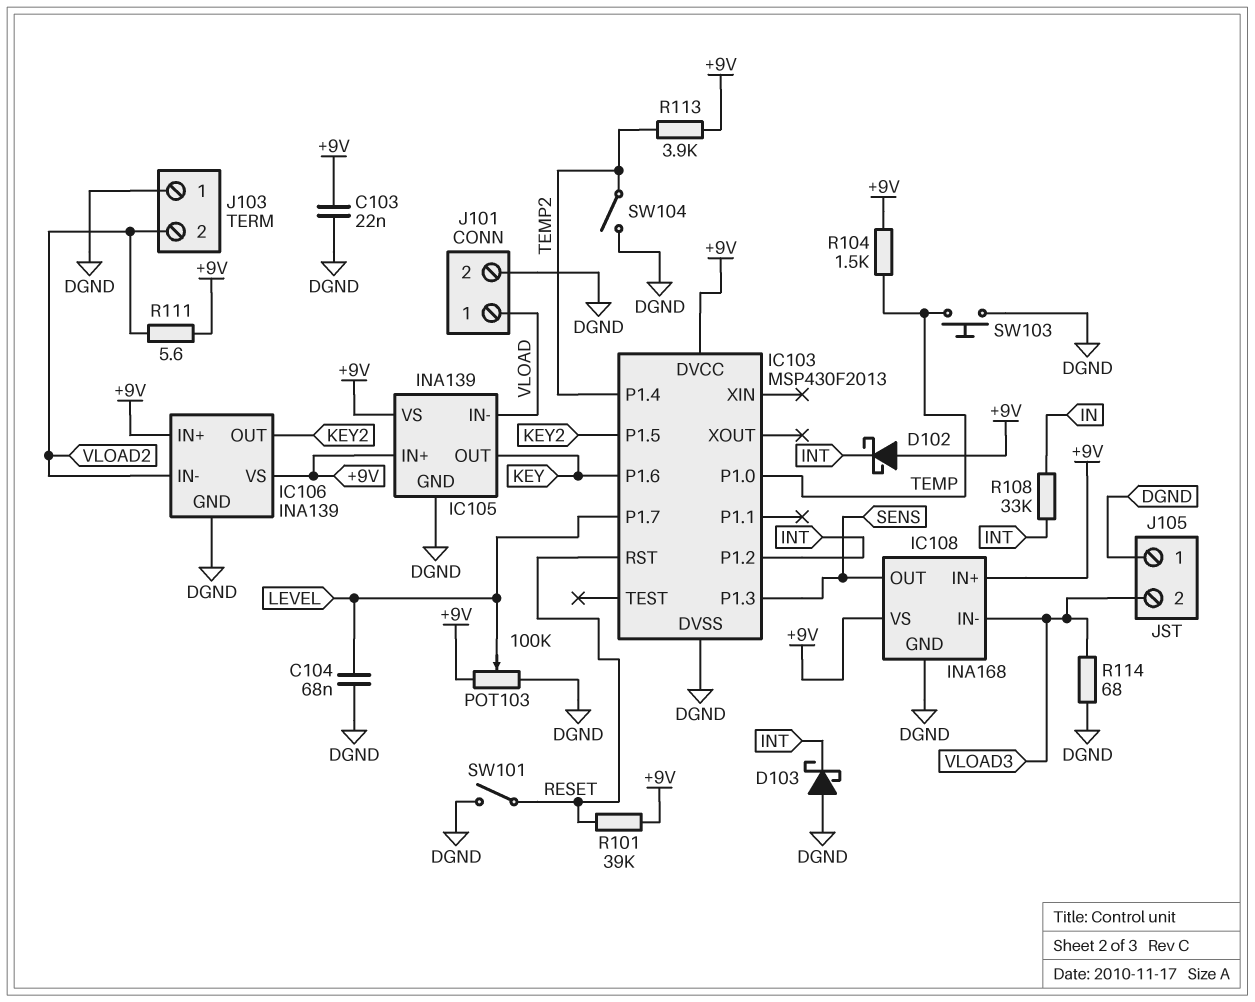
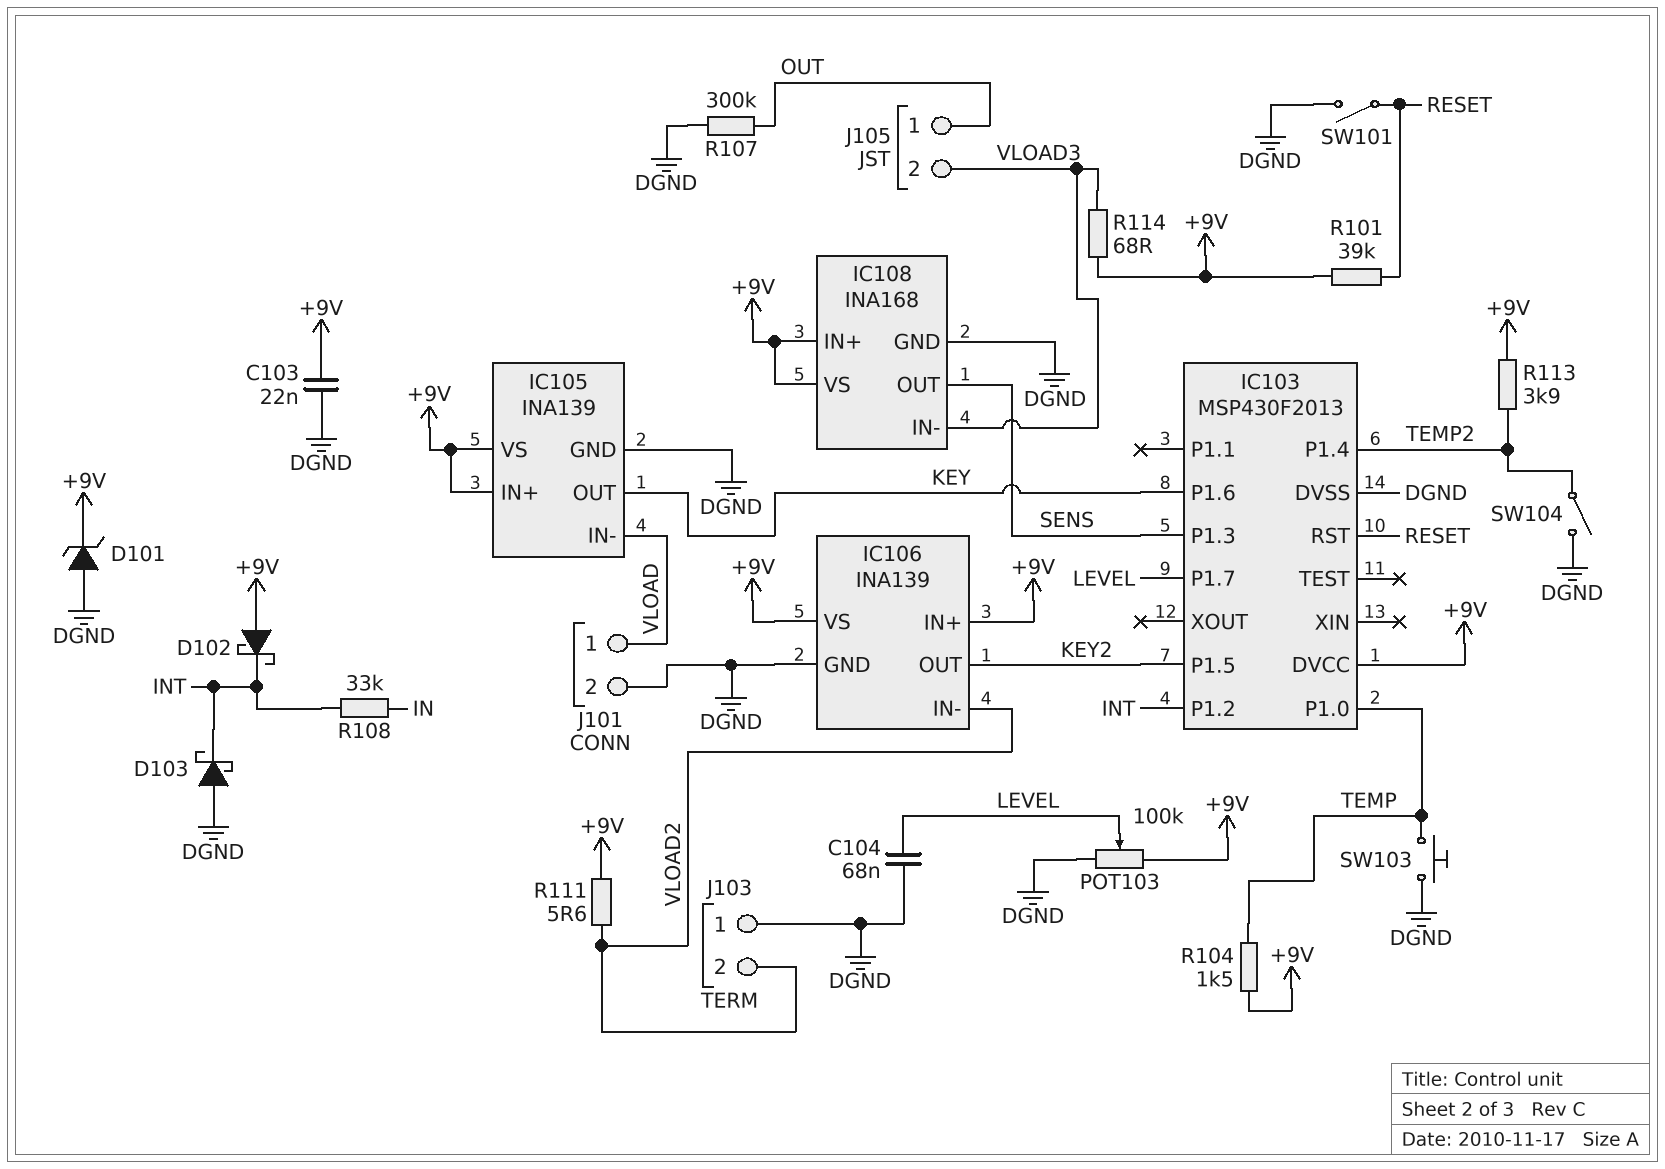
D101: none -> zener (A DGND, K +9V)
J105 pin 1: DGND -> OUT
R107: none -> 300k (DGND, OUT)
R114: 68 (DGND, VLOAD3) -> 68 (+9V, VLOAD3)

